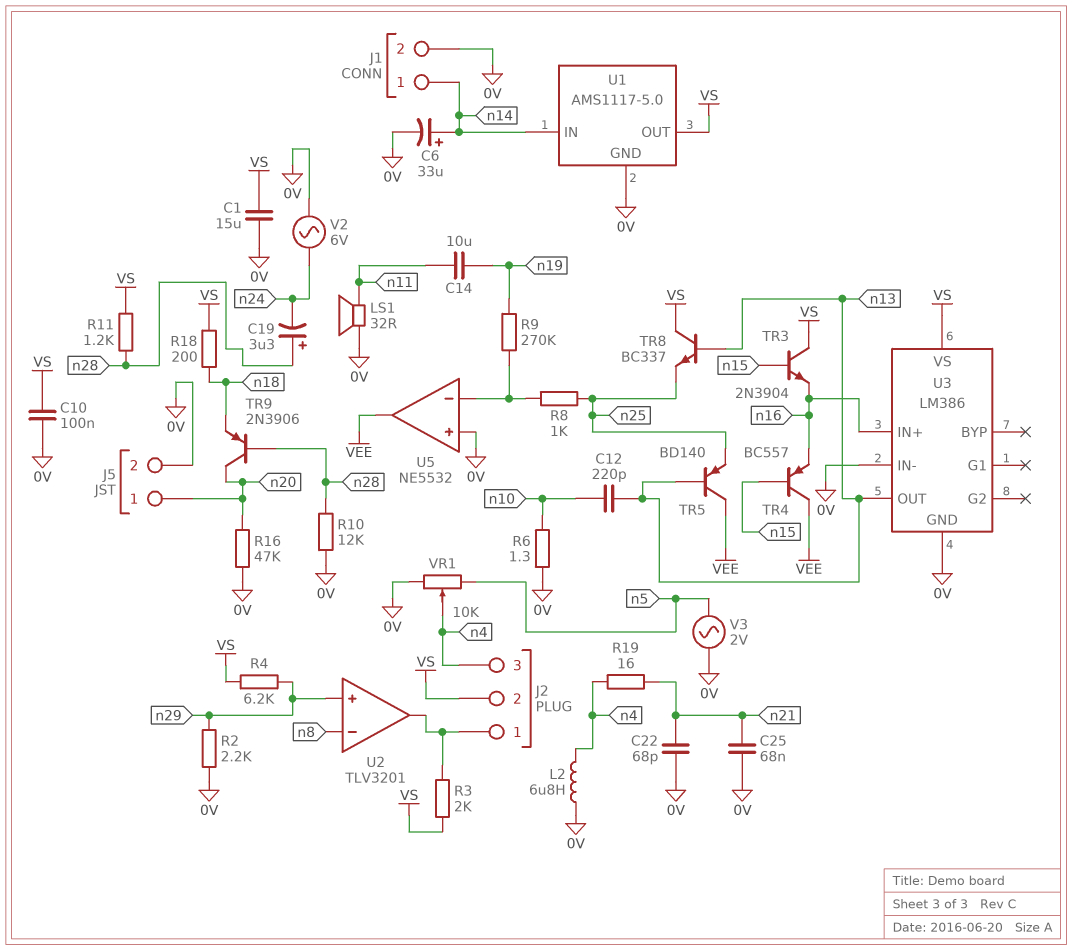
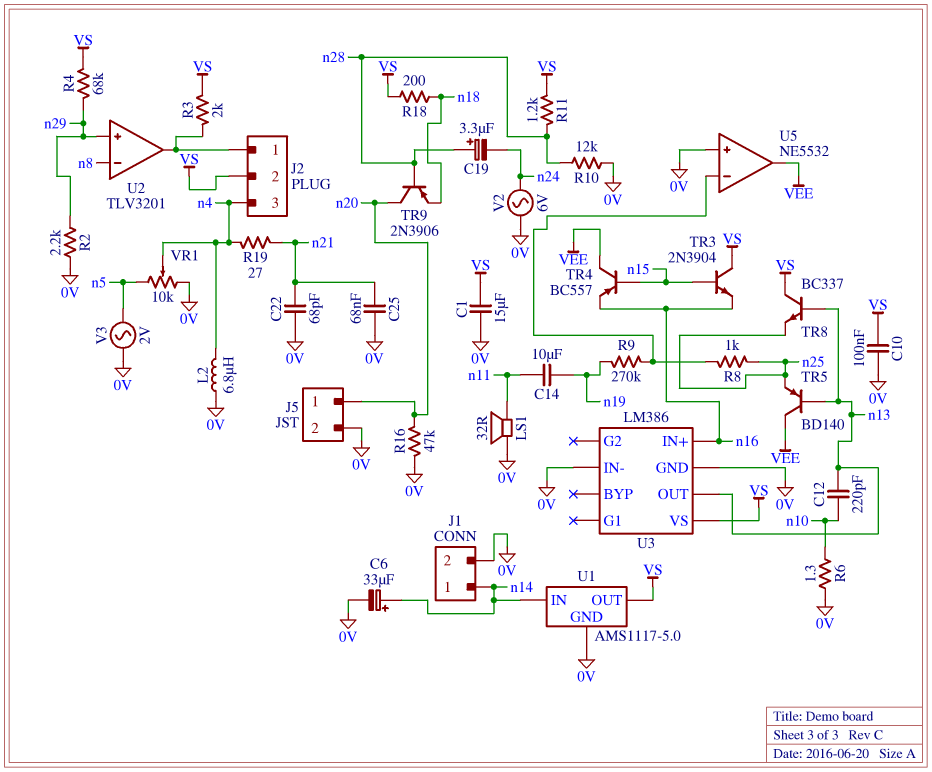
R4: 6.2k (VS, n29) -> 68k (VS, n29)
R19: 16 (n4, n21) -> 27 (n4, n21)

